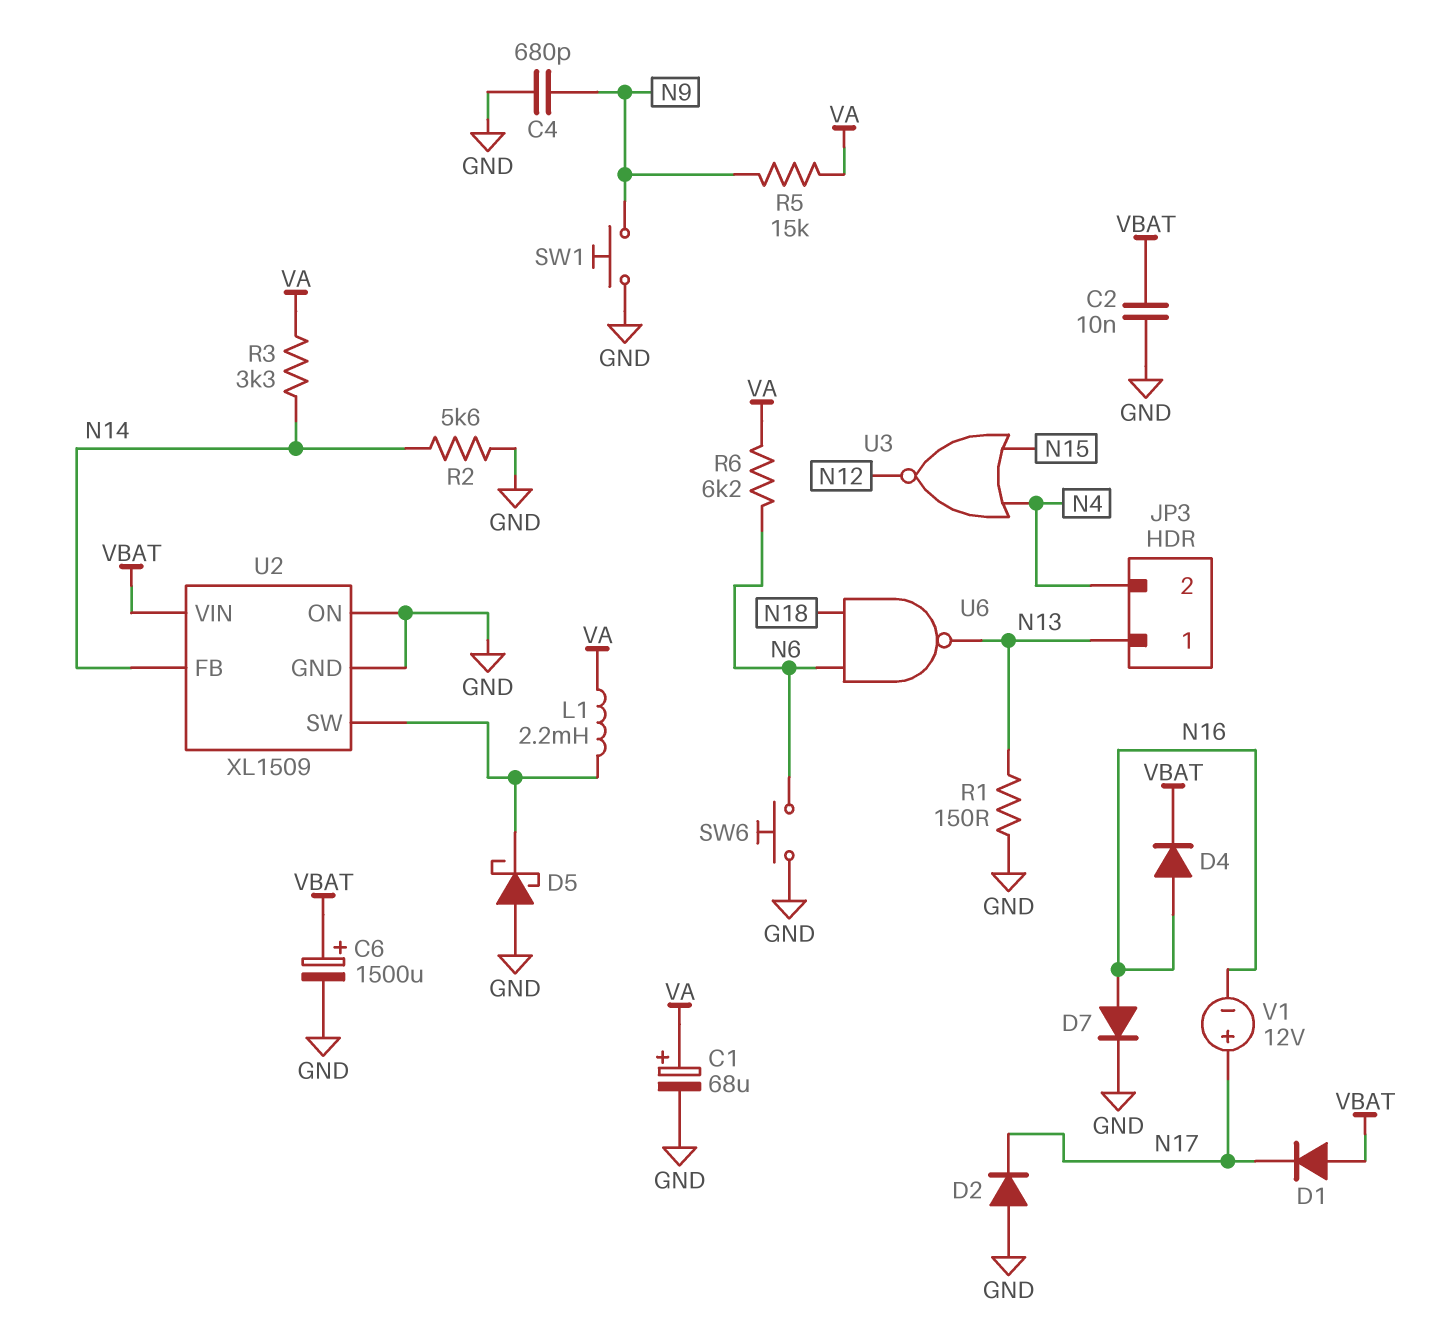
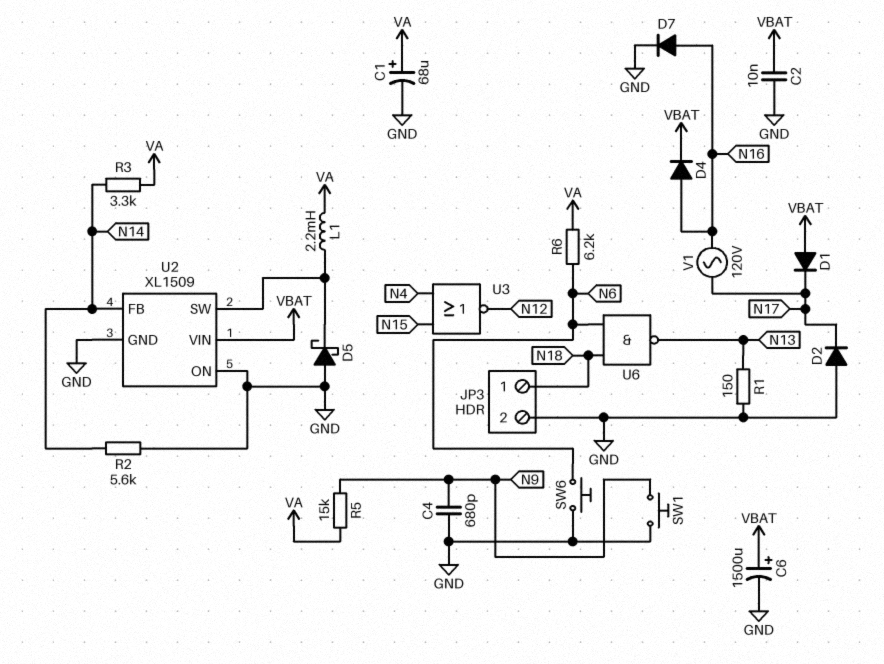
JP3 pin 1: N13 -> N18
JP3 pin 2: N4 -> GND
V1: 12V (plus N17, minus N16) -> AC 120V (N16, N17)

